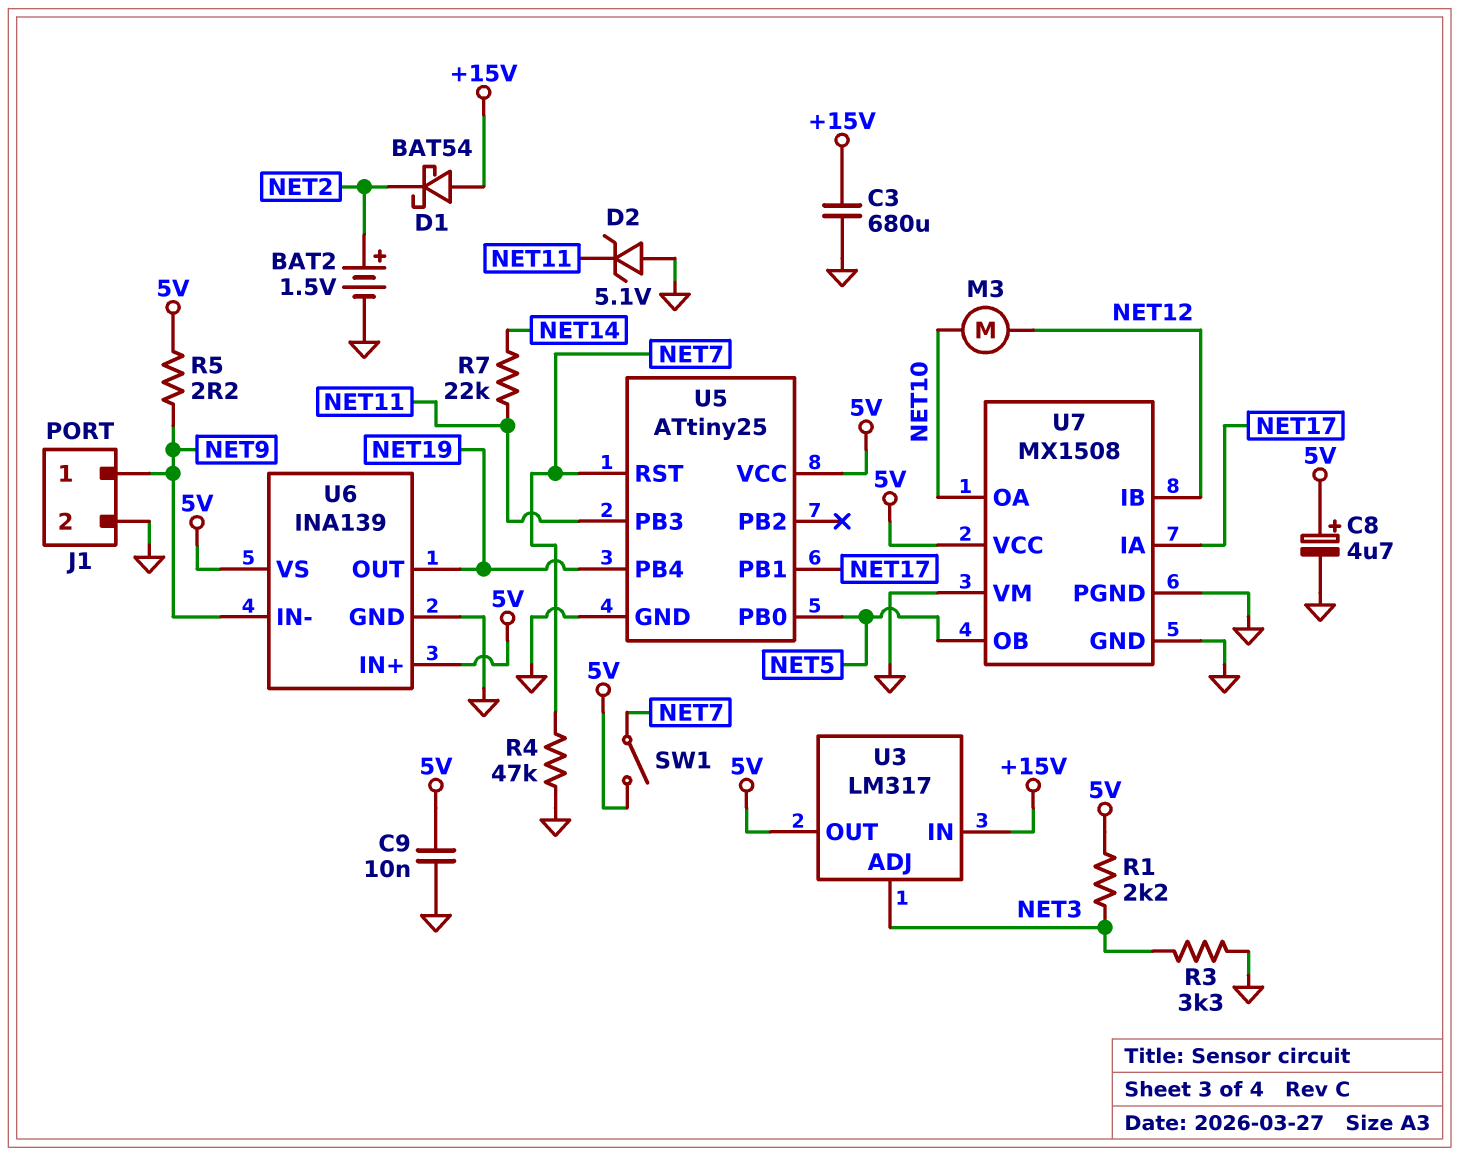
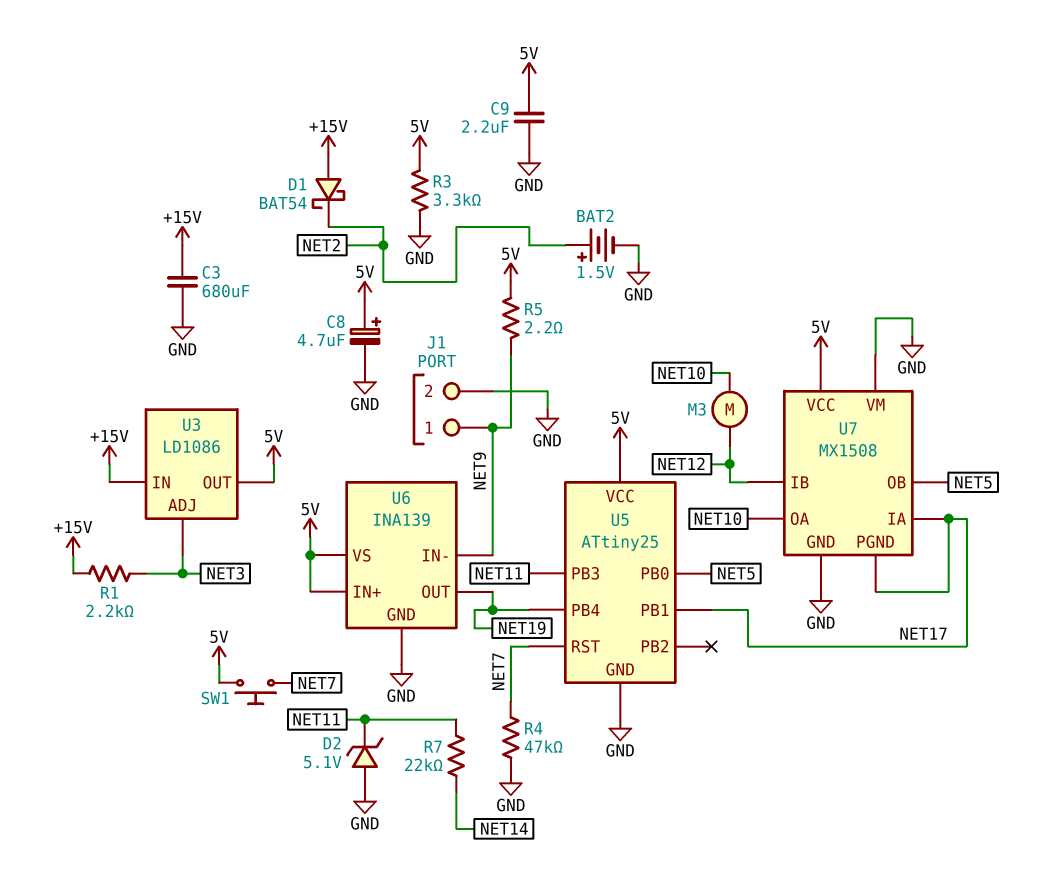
C9: 10nF (5V, GND) -> 2.2uF (5V, GND)
R1: 2.2k (5V, NET3) -> 2.2k (+15V, NET3)
R3: 3.3k (GND, NET3) -> 3.3k (5V, GND)
SW1: switch (5V, NET7) -> button (5V, NET7)
U3: LM317 -> LD1086
U7 pin PGND: GND -> NET17

